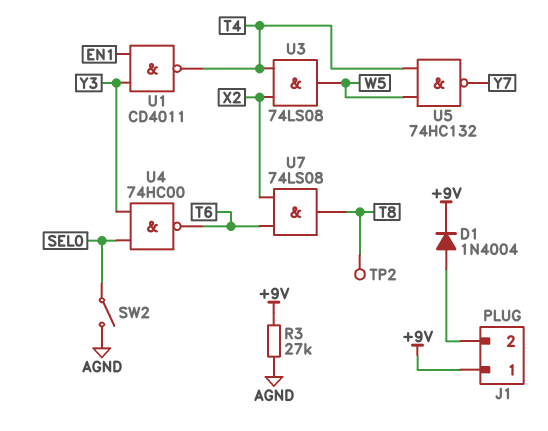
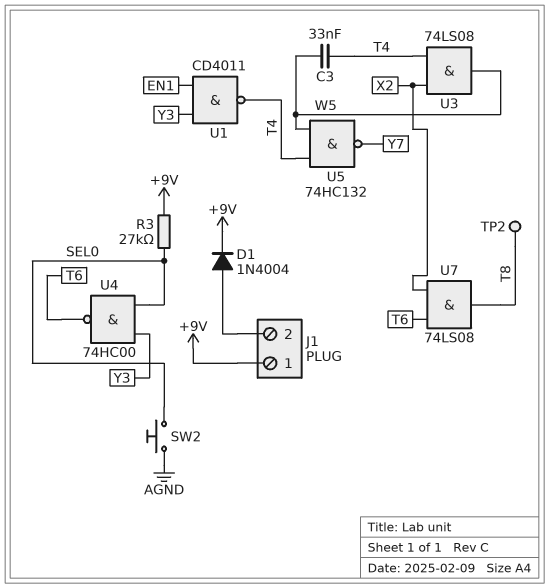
C3: none -> 33nF (T4, W5)
R3: 27k (+9V, AGND) -> 27k (+9V, SEL0)
SW2: switch (AGND, SEL0) -> button (AGND, SEL0)

